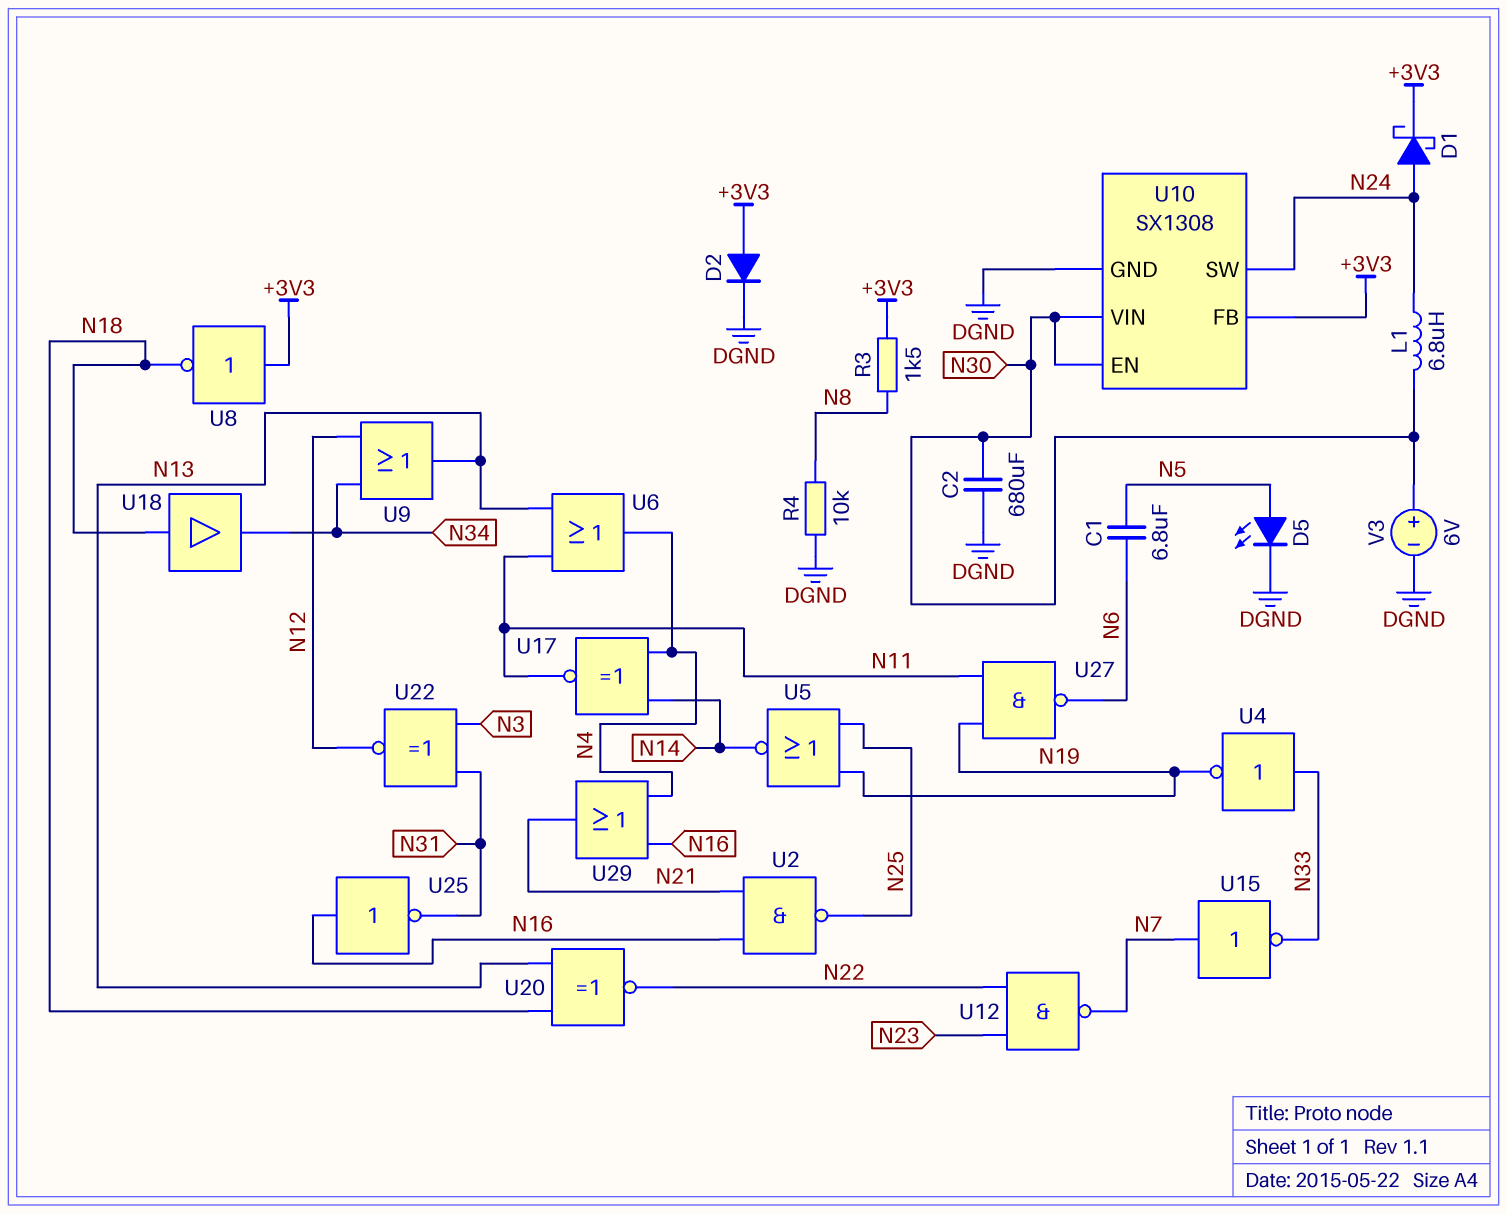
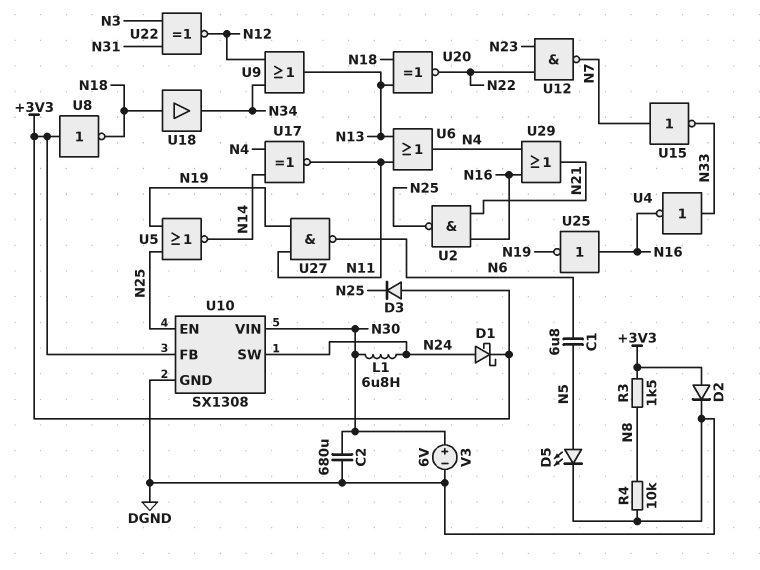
D3: none -> diode (A +3V3, K N25)
U4: NOT (in N33, out N19) -> NOT (in N33, out N16)
U10 pin EN: N30 -> N25
U25: NOT (in N16, out N31) -> NOT (in N16, out N19)

